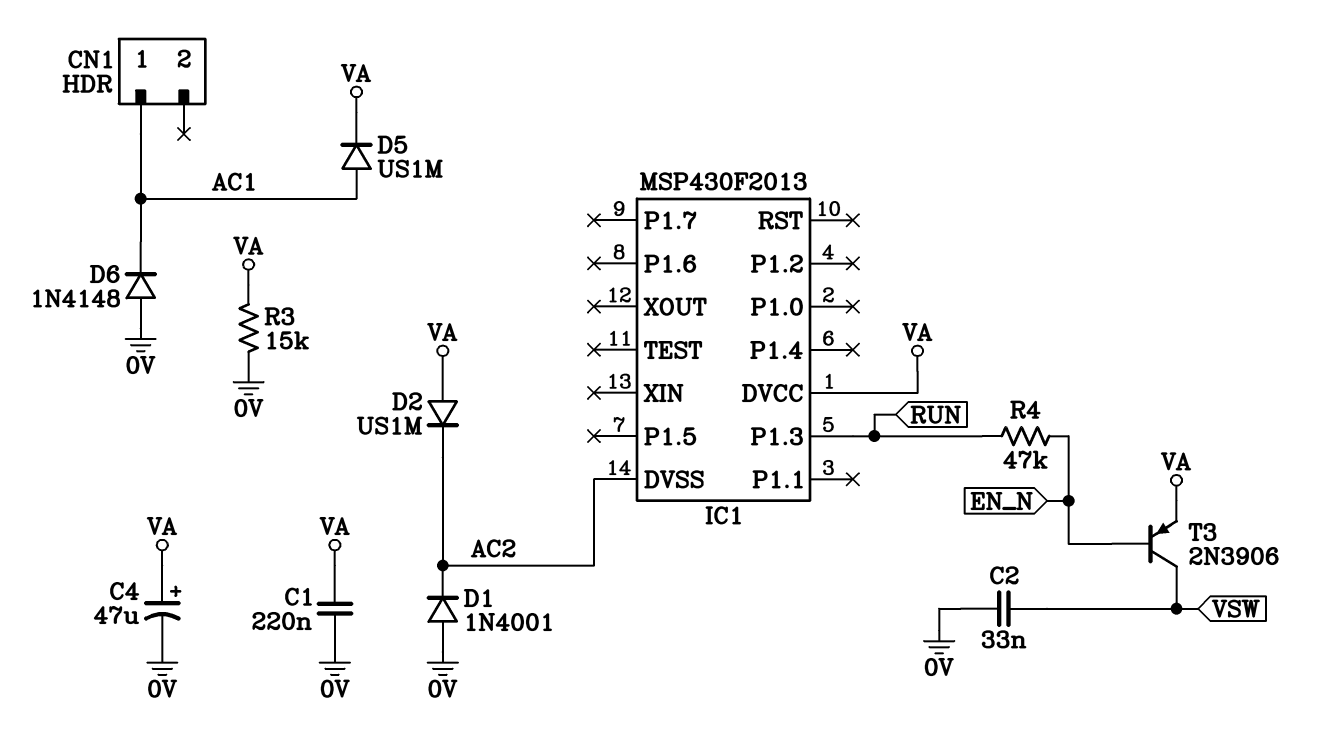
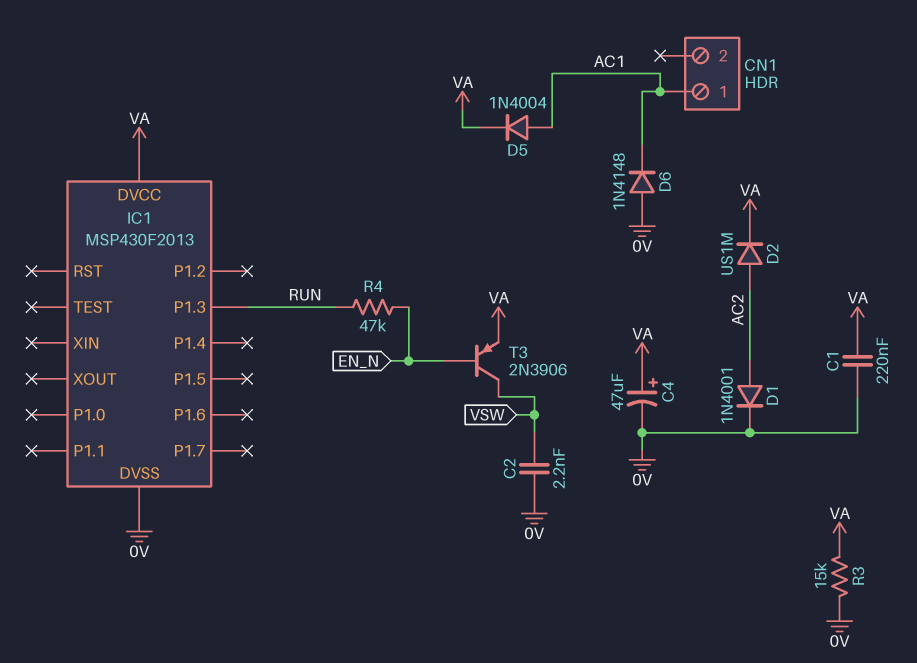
C2: 33nF (0V, VSW) -> 2.2nF (0V, VSW)
D1: diode 1N4001 (A 0V, K AC2) -> diode 1N4001 (A AC2, K 0V)
D2: diode US1M (A VA, K AC2) -> diode US1M (A AC2, K VA)
D5: diode US1M (A AC1, K VA) -> diode 1N4004 (A AC1, K VA)
IC1 pin DVSS: AC2 -> 0V

